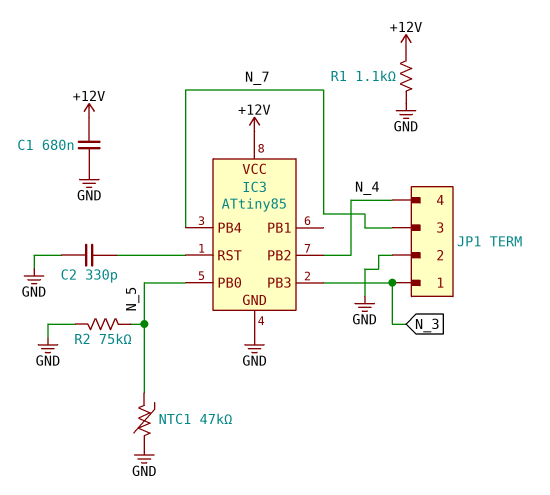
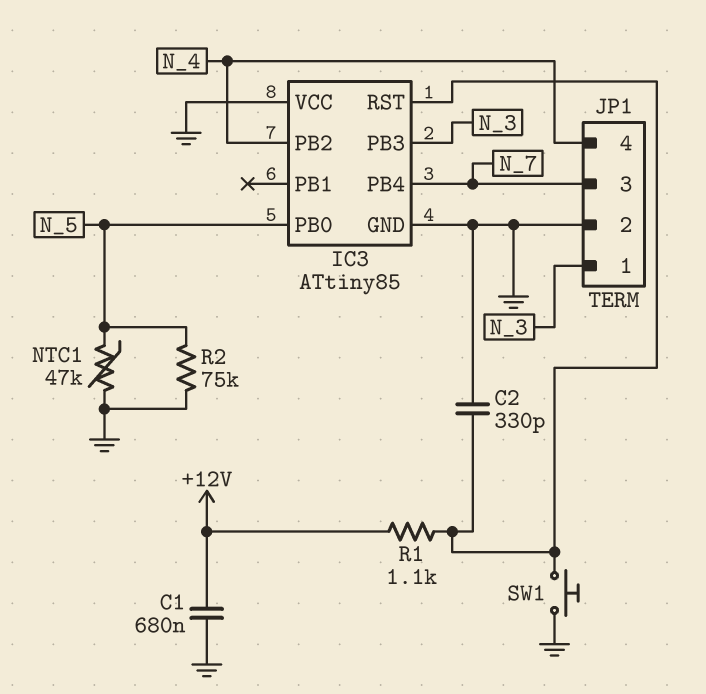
IC3 pin VCC: +12V -> GND
R1: 1.1k (+12V, GND) -> 1.1k (+12V, IC3/RST)
SW1: none -> button (GND, IC3/RST)

